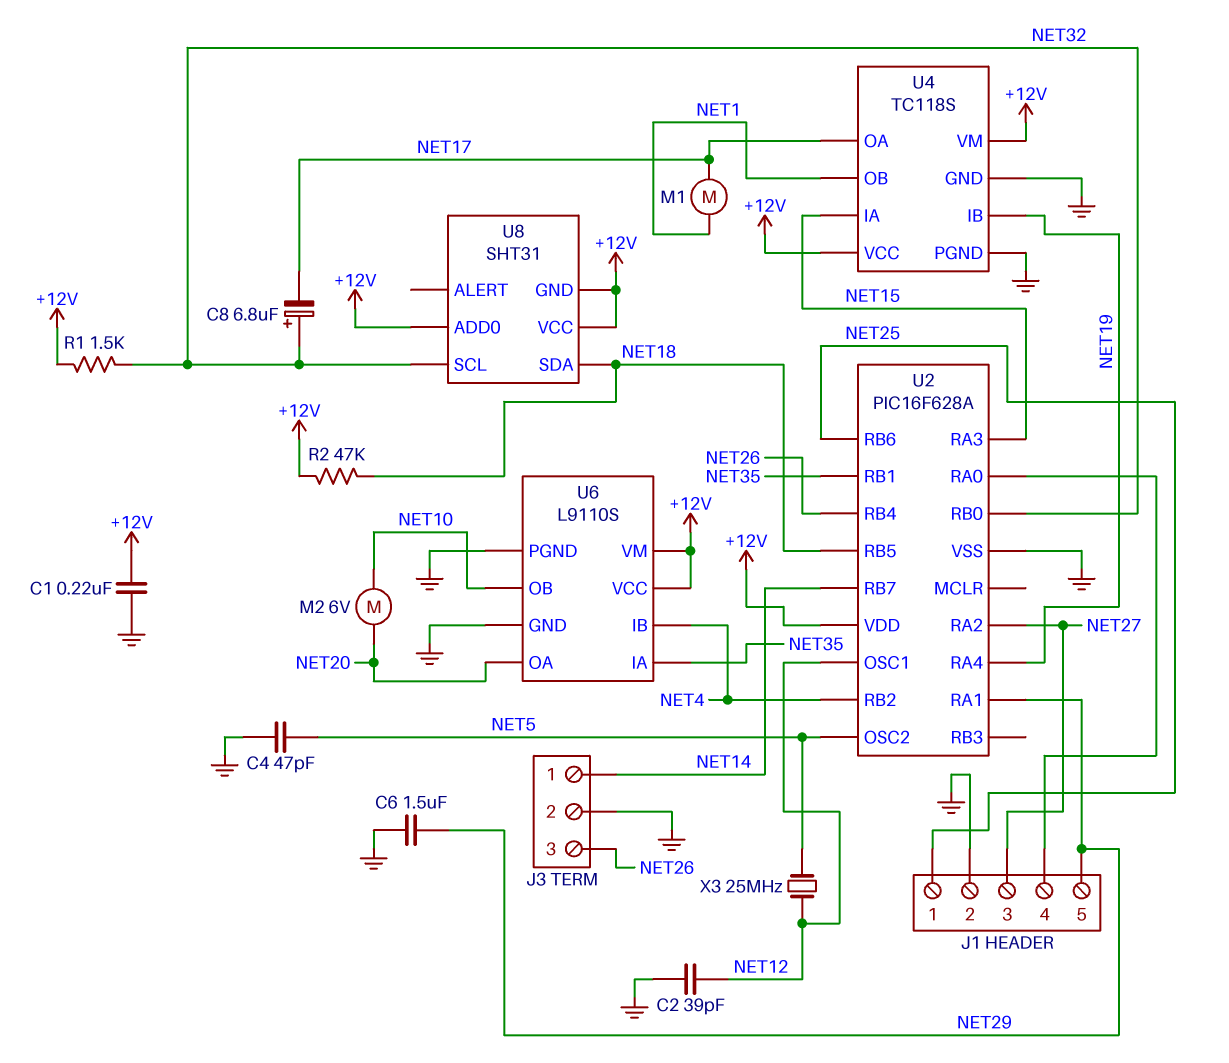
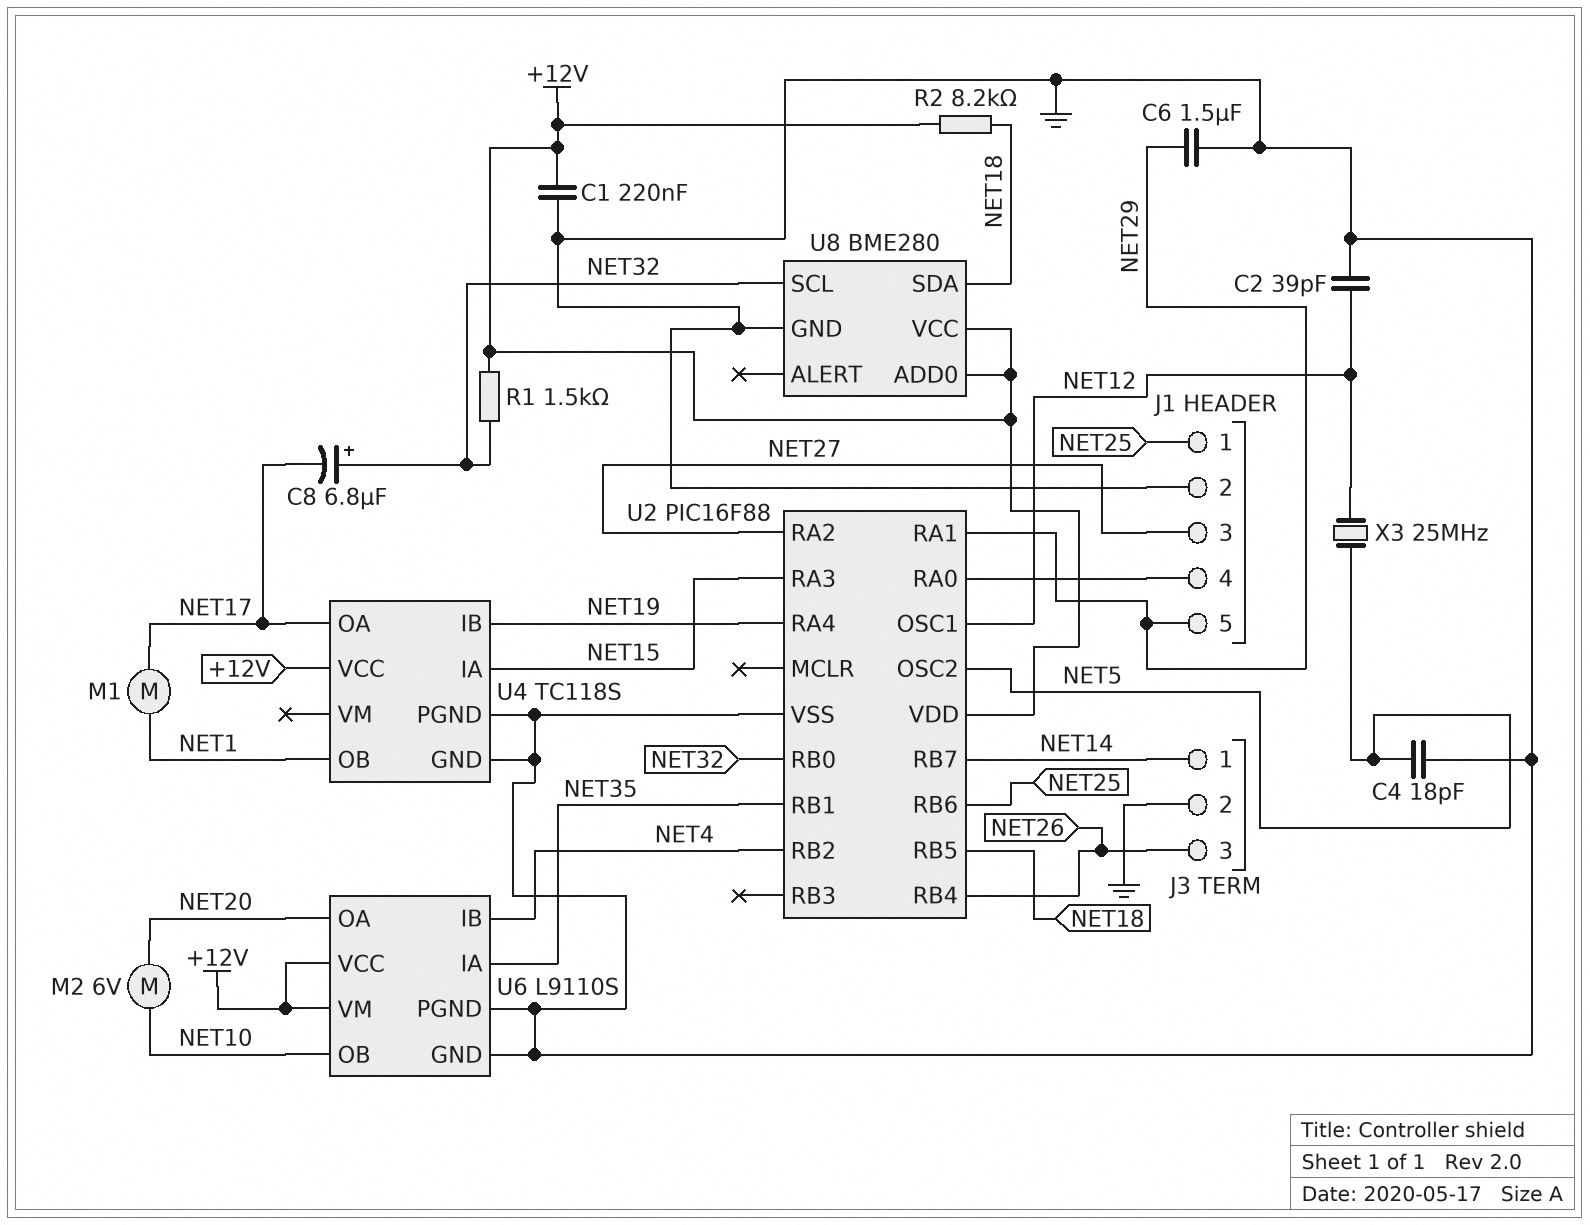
C4: 47pF (GND, NET5) -> 18pF (GND, NET5)
R2: 47k (+12V, NET18) -> 8.2k (+12V, NET18)
U2: PIC16F628A -> PIC16F88
U4 pin VM: +12V -> none
U8: SHT31 -> BME280
U8 pin GND: +12V -> GND

